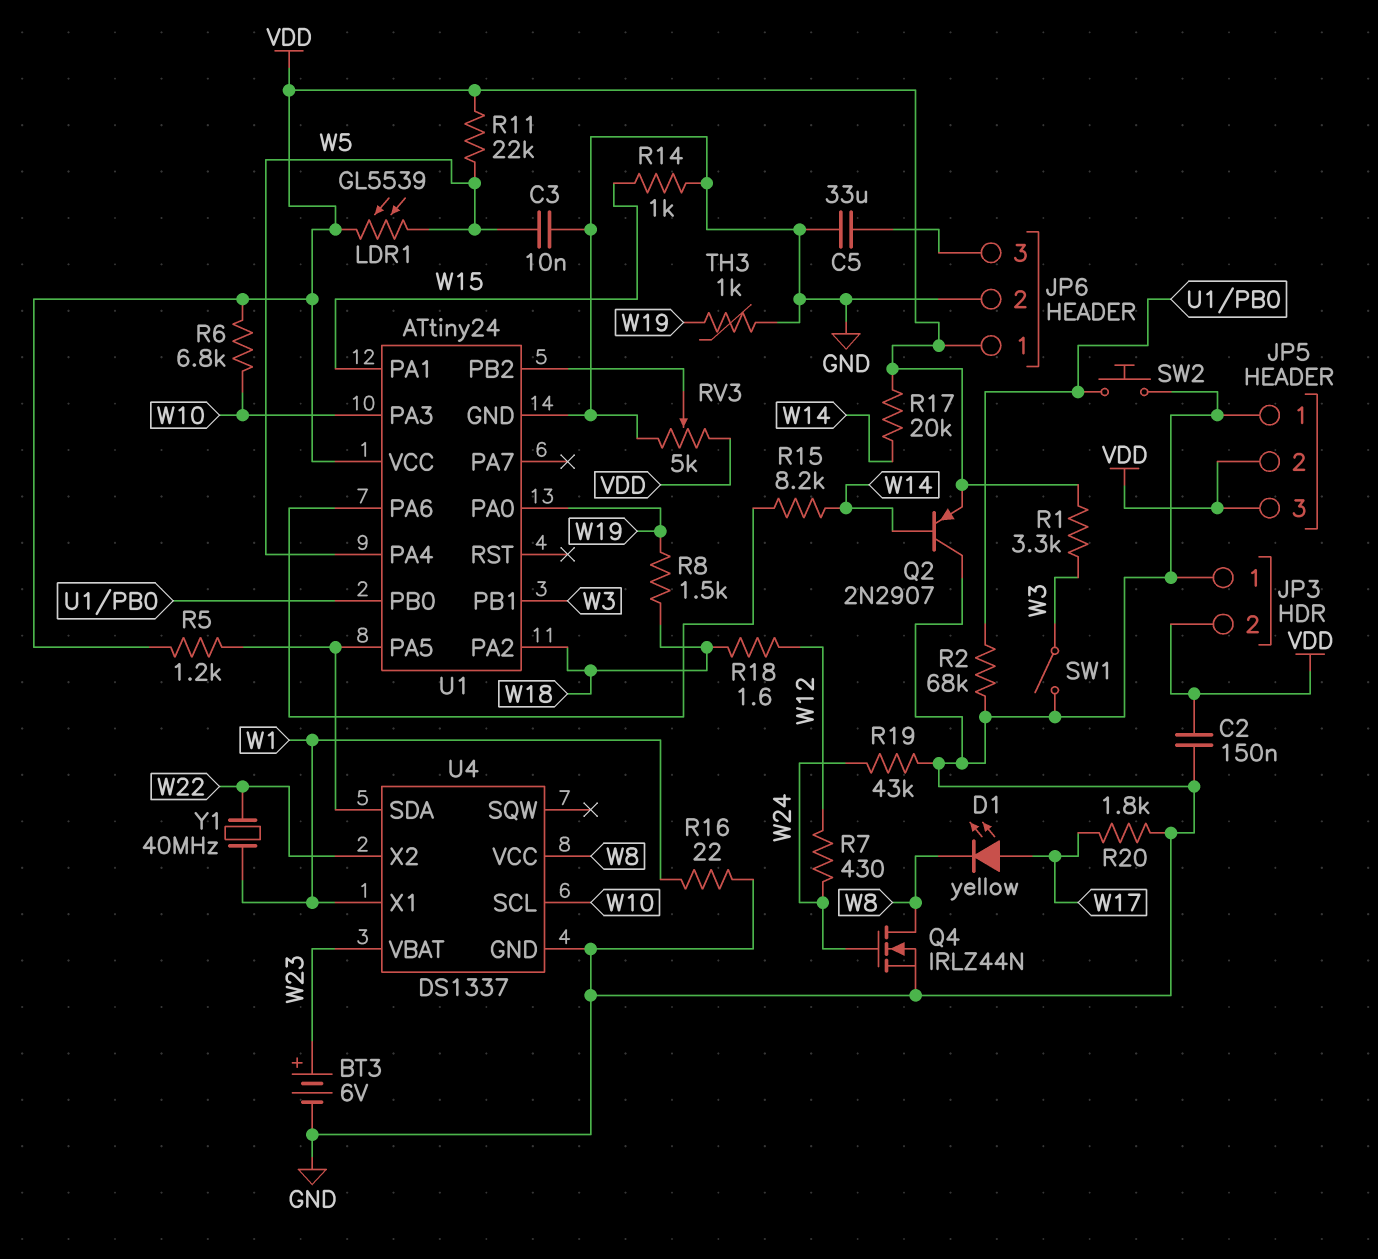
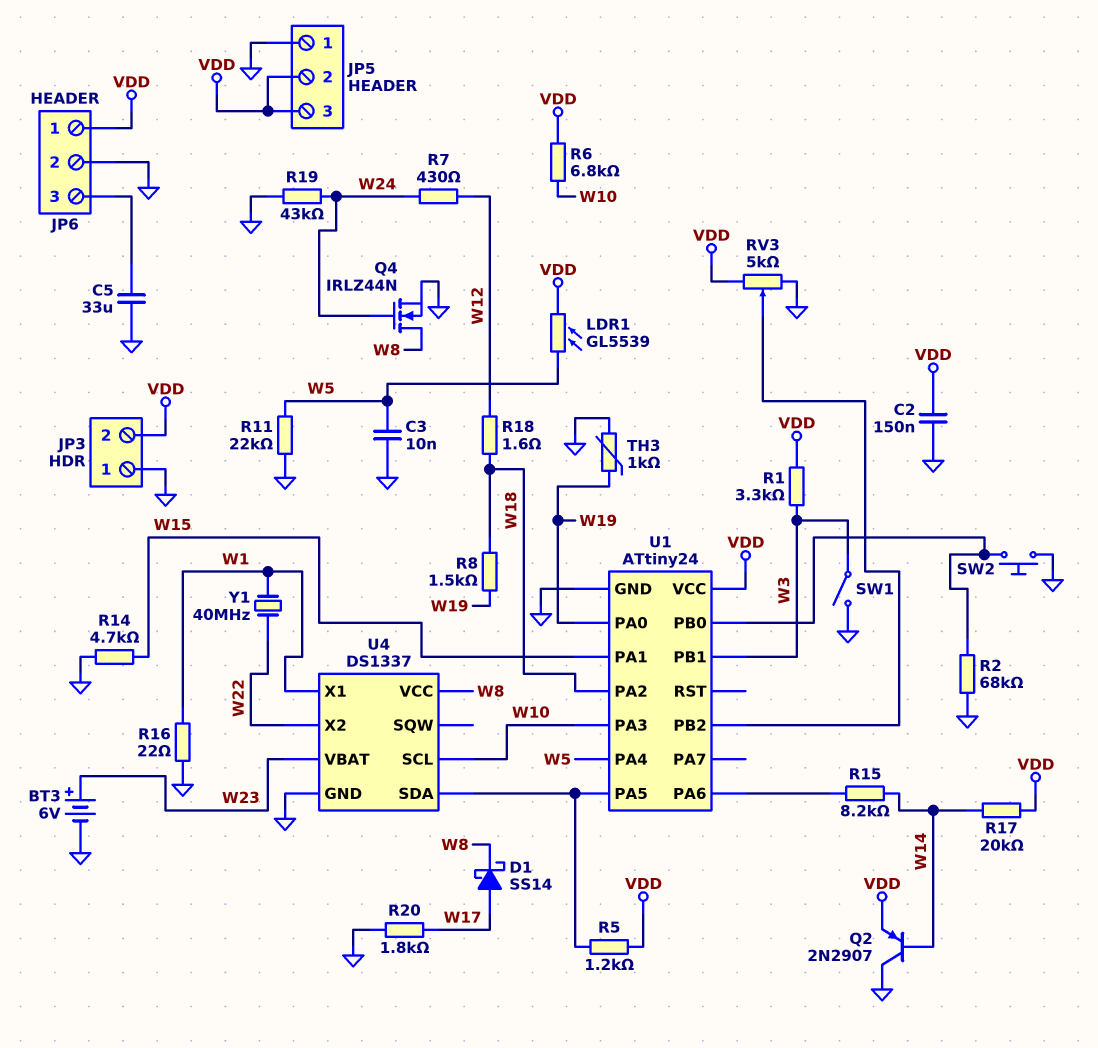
D1: LED yellow (A W17, K W8) -> schottky SS14 (A W17, K W8)
R11: 22k (VDD, W5) -> 22k (GND, W5)
R14: 1k (GND, W15) -> 4.7k (GND, W15)

